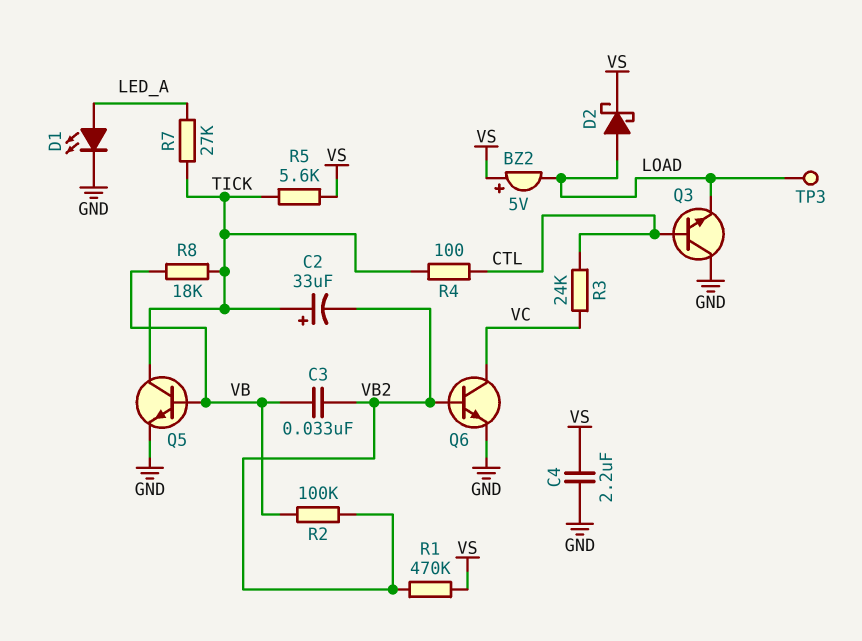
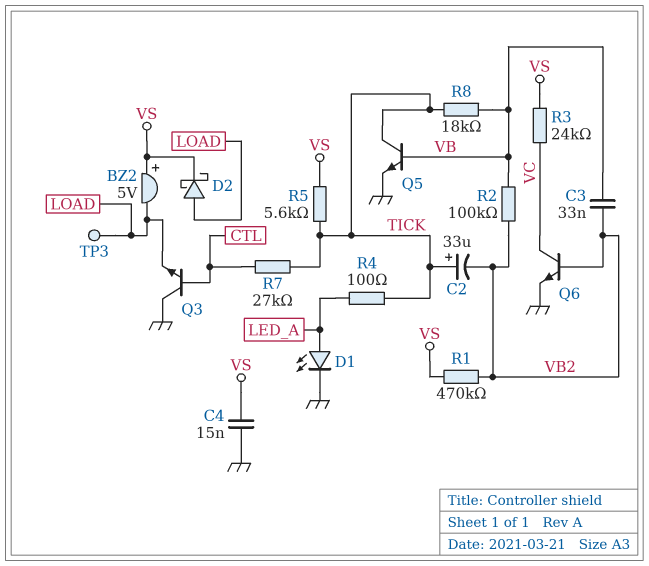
C4: 2.2uF (GND, VS) -> 15nF (GND, VS)
R3: 24k (CTL, VC) -> 24k (VC, VS)
R4: 100 (CTL, TICK) -> 100 (LED_A, TICK)
R7: 27k (LED_A, TICK) -> 27k (CTL, TICK)

